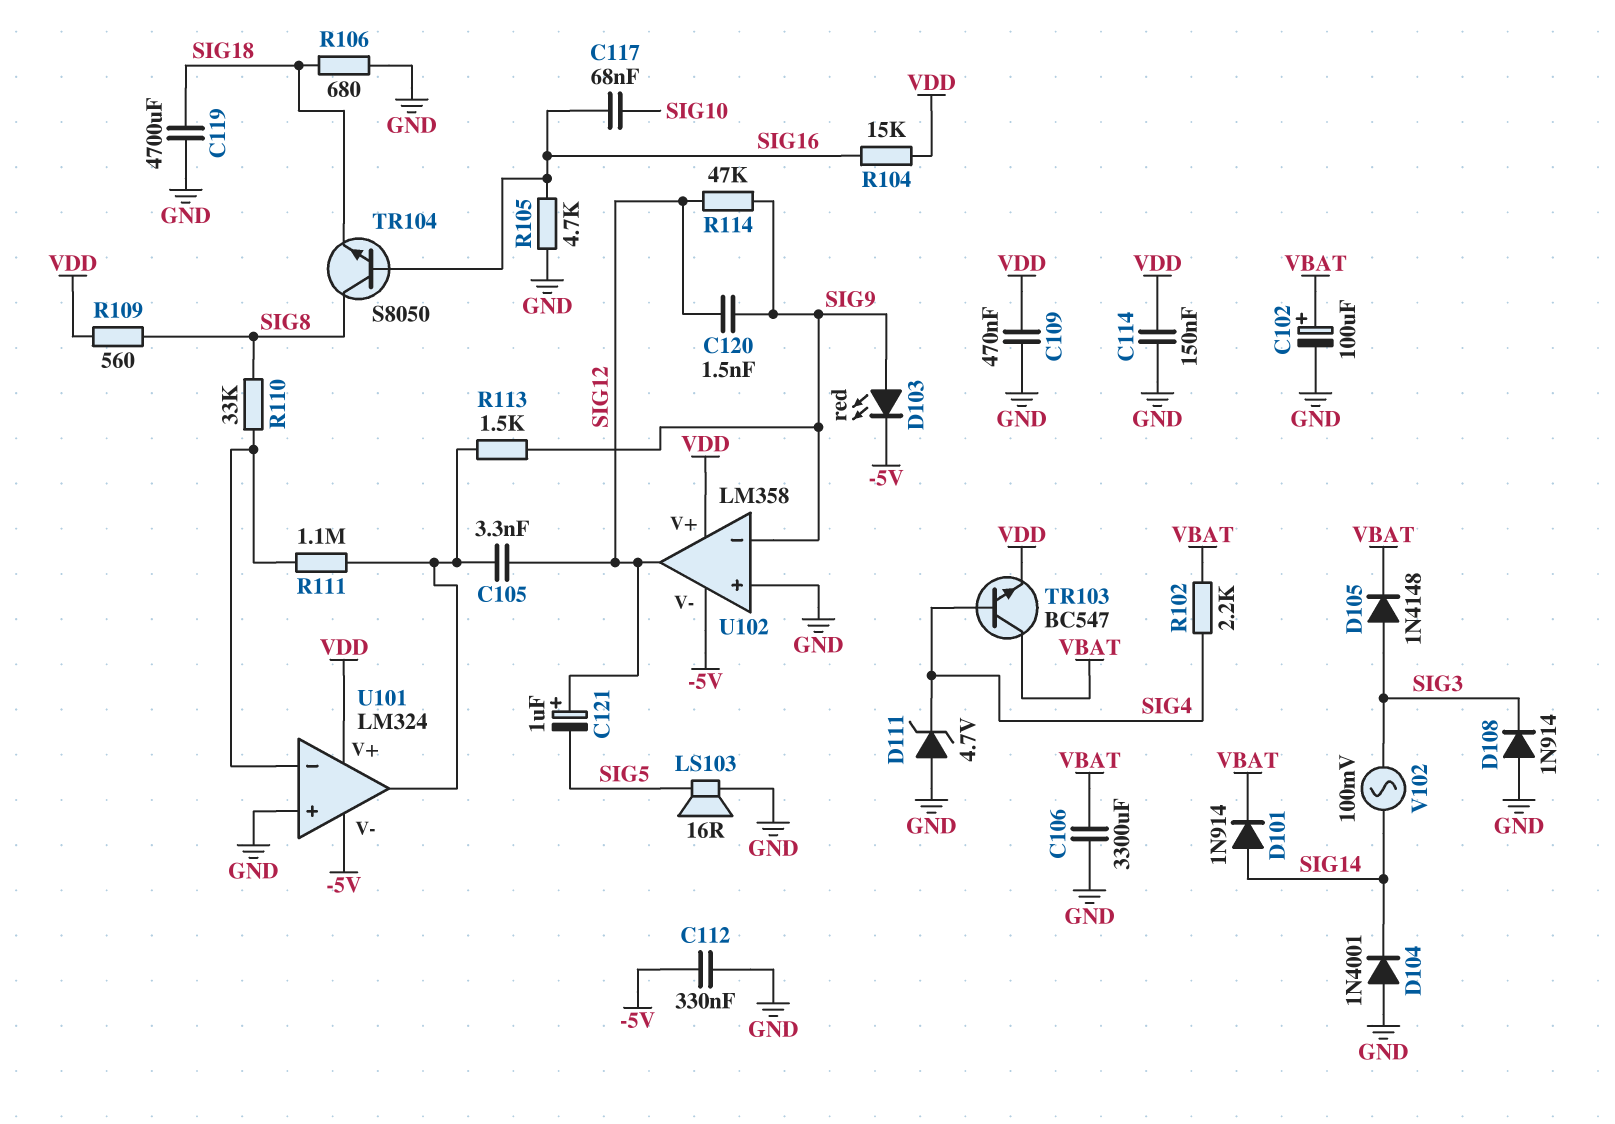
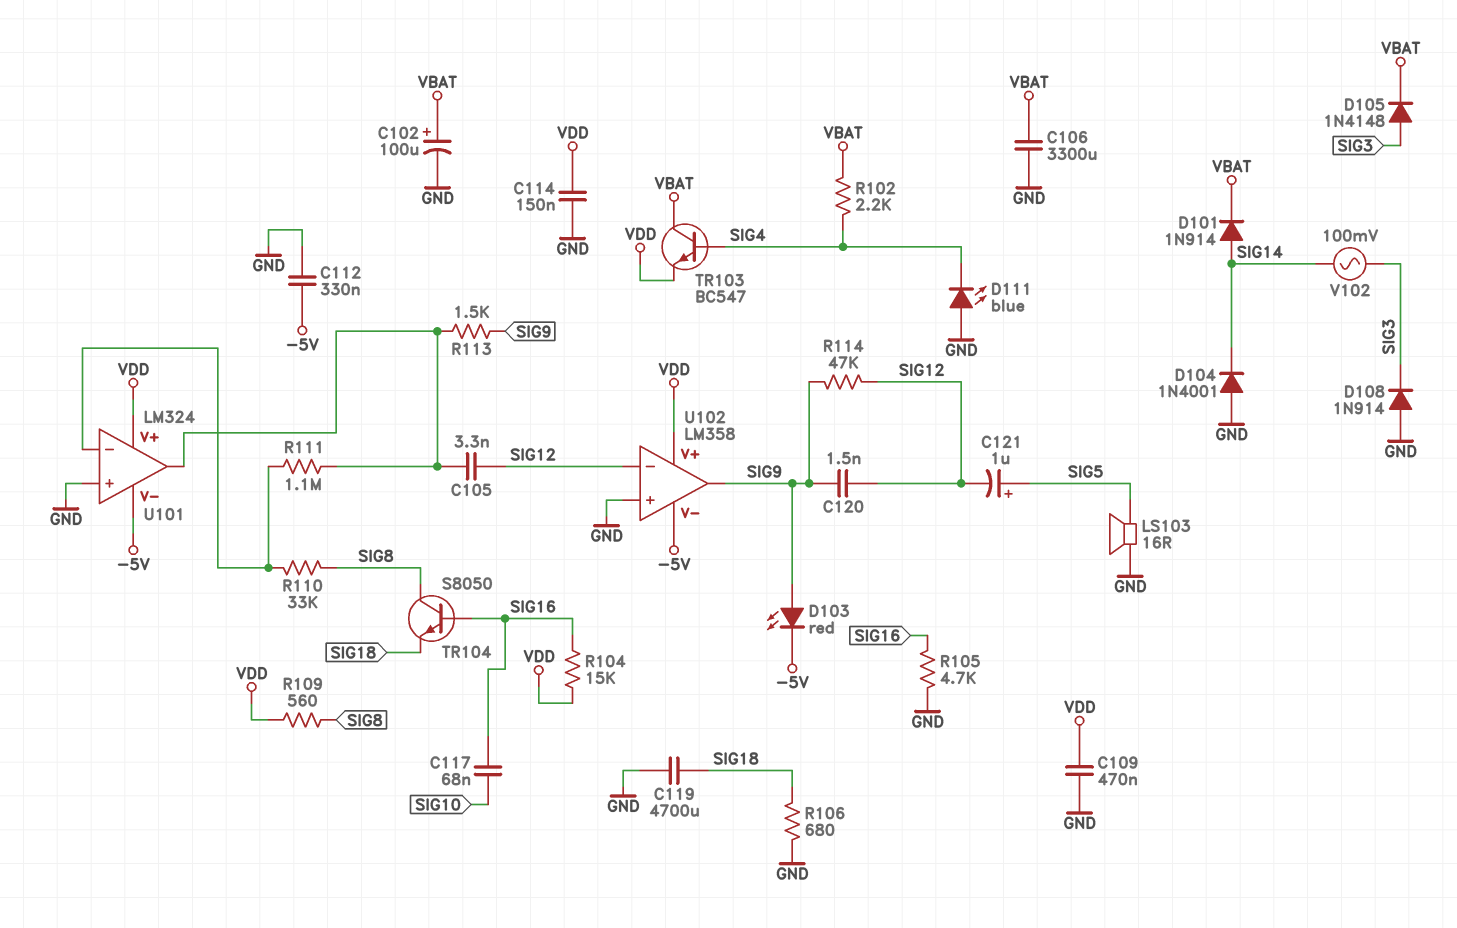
C121: 1uF (plus SIG12, minus SIG5) -> 1uF (plus SIG5, minus SIG12)
D111: zener 4.7V (A GND, K SIG4) -> LED blue (A GND, K SIG4)
U102 pin in-: SIG9 -> SIG12
U102 pin out: SIG12 -> SIG9

